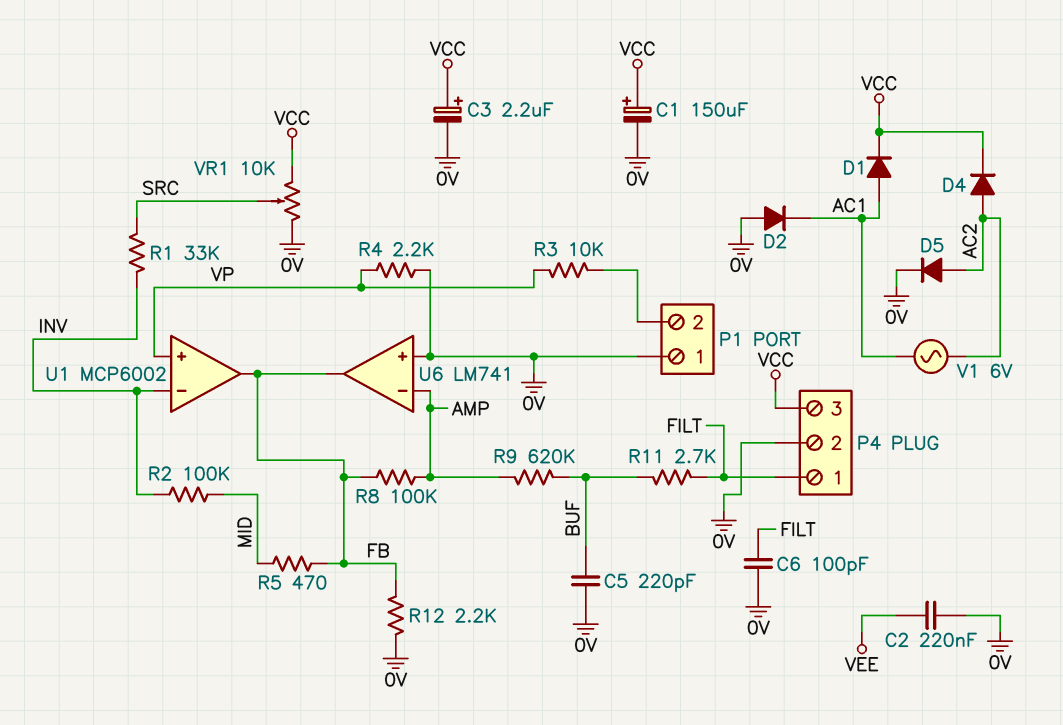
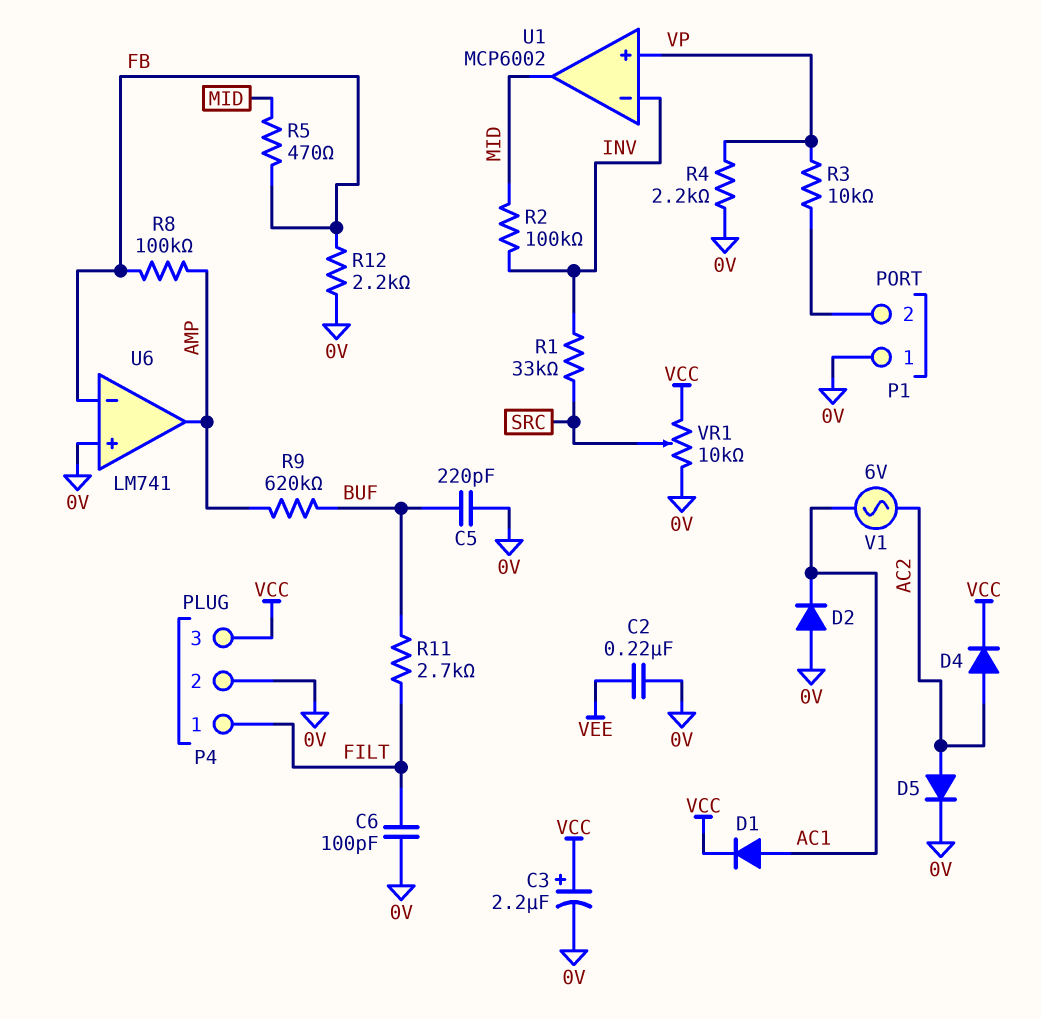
C1: 150uF (plus VCC, minus 0V) -> none
U1 pin out: FB -> MID
U6 pin in-: AMP -> FB
U6 pin out: FB -> AMP

